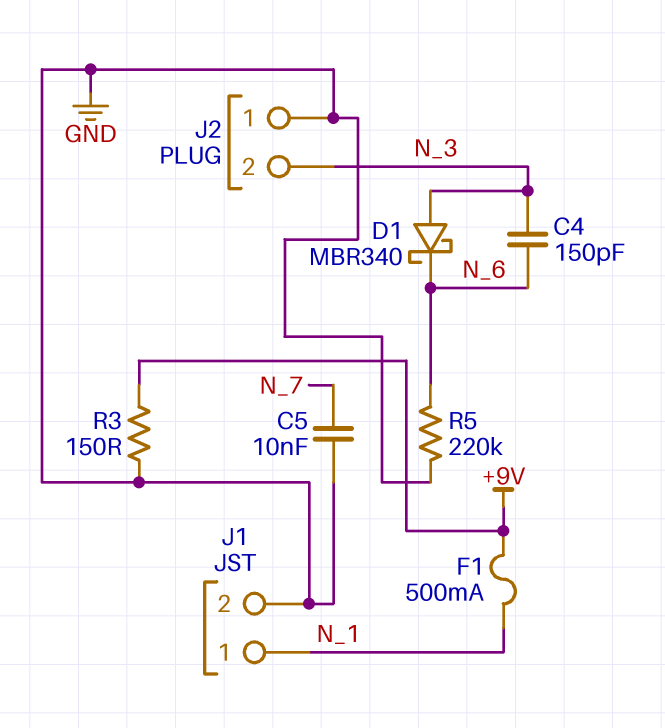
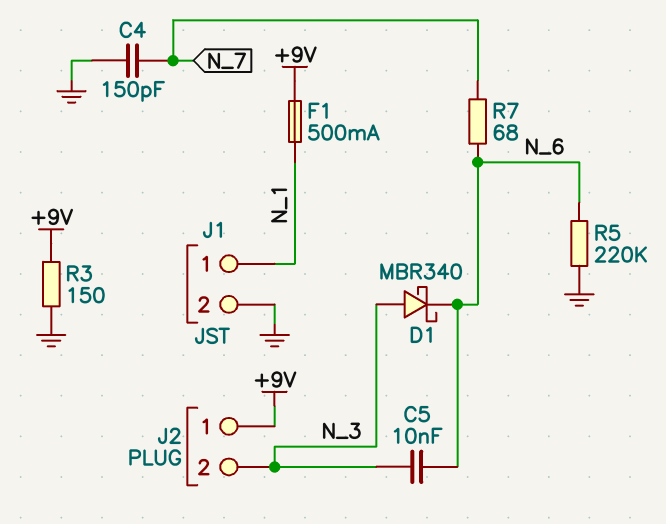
C4: 150pF (N_3, N_6) -> 150pF (GND, N_7)
C5: 10nF (GND, N_7) -> 10nF (N_3, N_6)
J2 pin 1: GND -> +9V
R7: none -> 68 (N_6, N_7)

